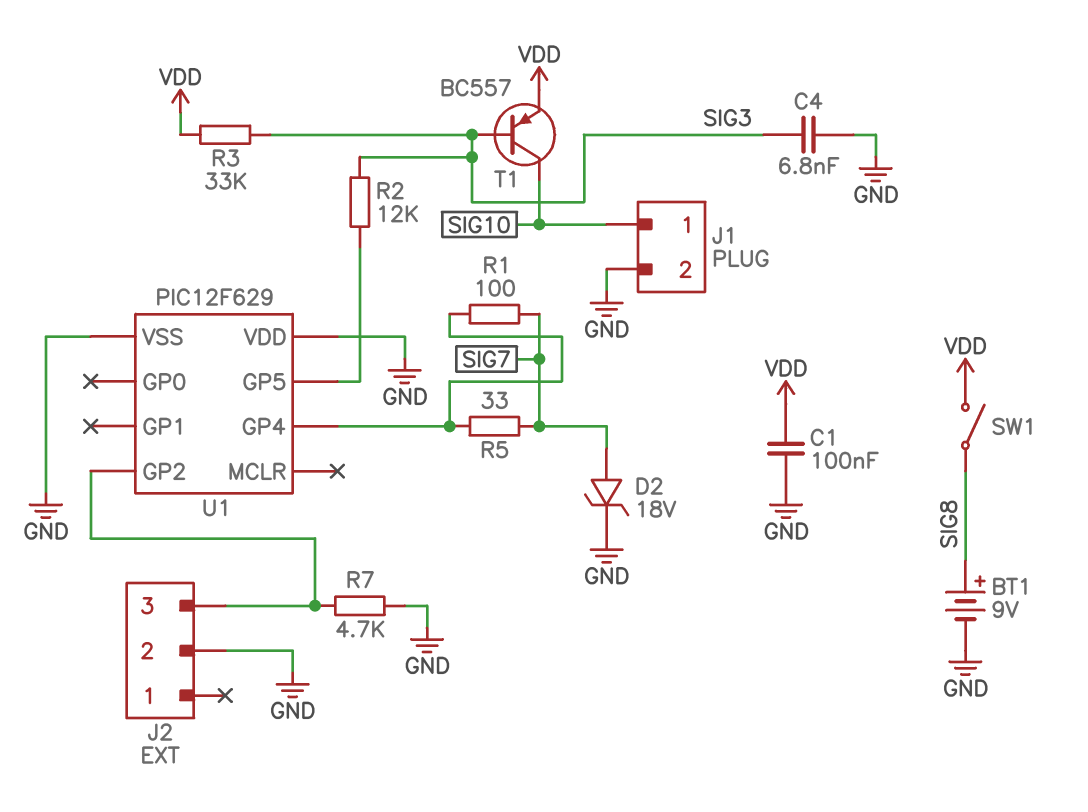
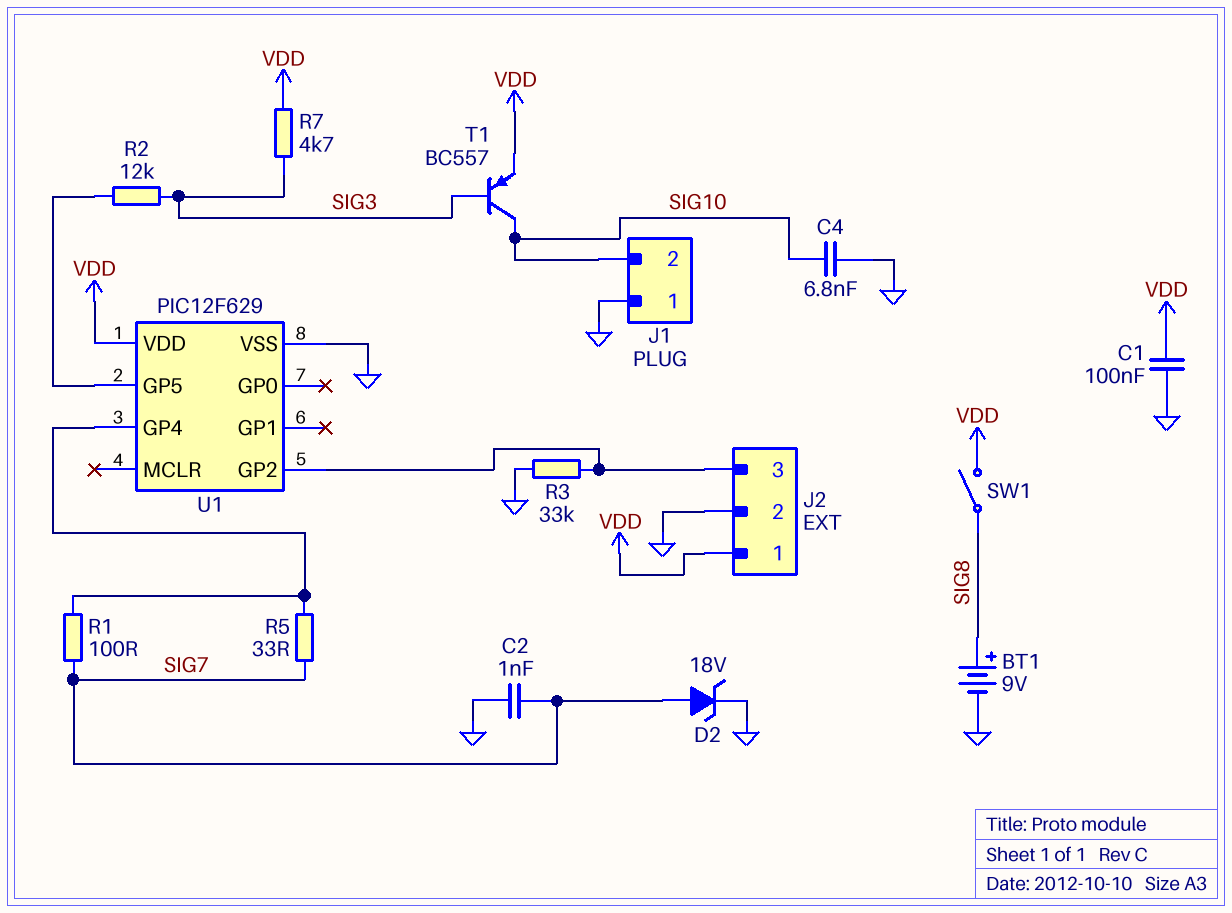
C2: none -> 1nF (GND, SIG7)
C4: 6.8nF (GND, SIG3) -> 6.8nF (GND, SIG10)
J1 pin 1: SIG10 -> GND
J1 pin 2: GND -> SIG10
J2 pin 1: none -> VDD
R3: 33k (SIG3, VDD) -> 33k (GND, J2/3)
R7: 4.7k (GND, J2/3) -> 4.7k (SIG3, VDD)
U1 pin VDD: GND -> VDD

